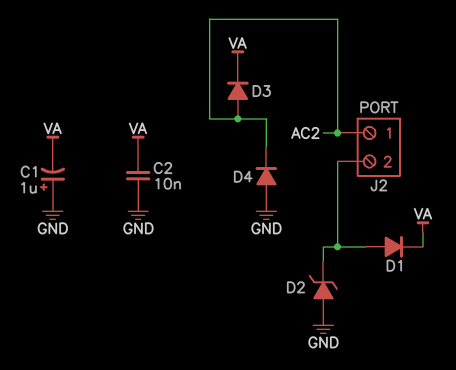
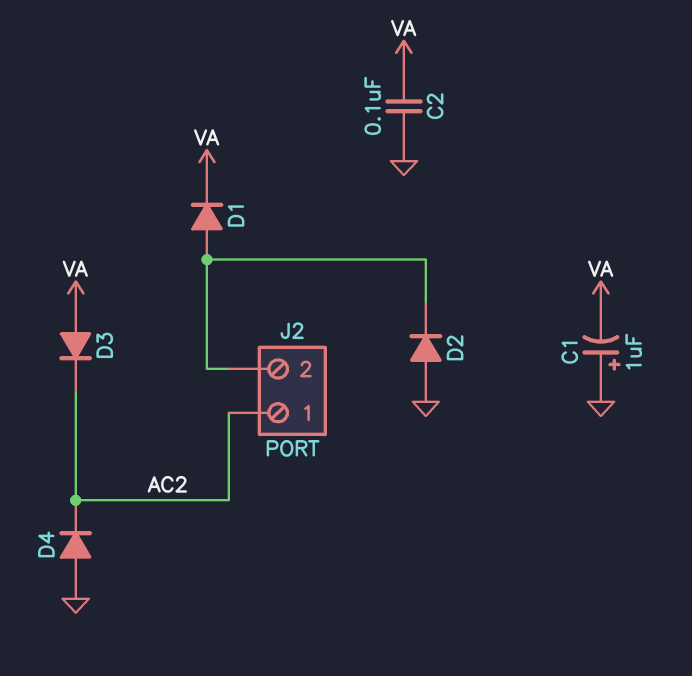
C2: 10nF (GND, VA) -> 100nF (GND, VA)
D2: zener (A GND, K J2/2) -> diode (A GND, K J2/2)
D3: diode (A AC2, K VA) -> diode (A VA, K AC2)

